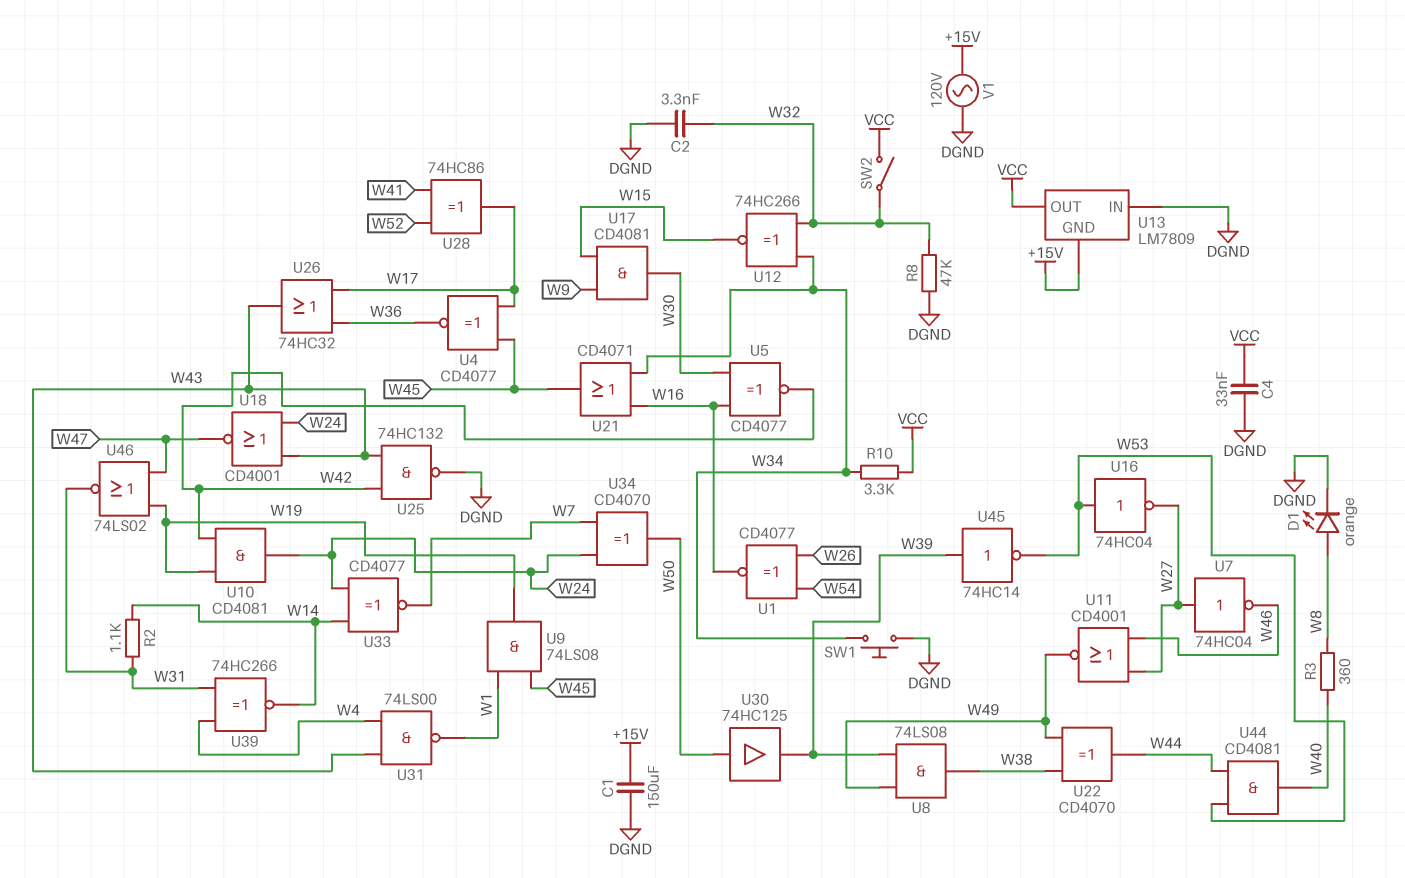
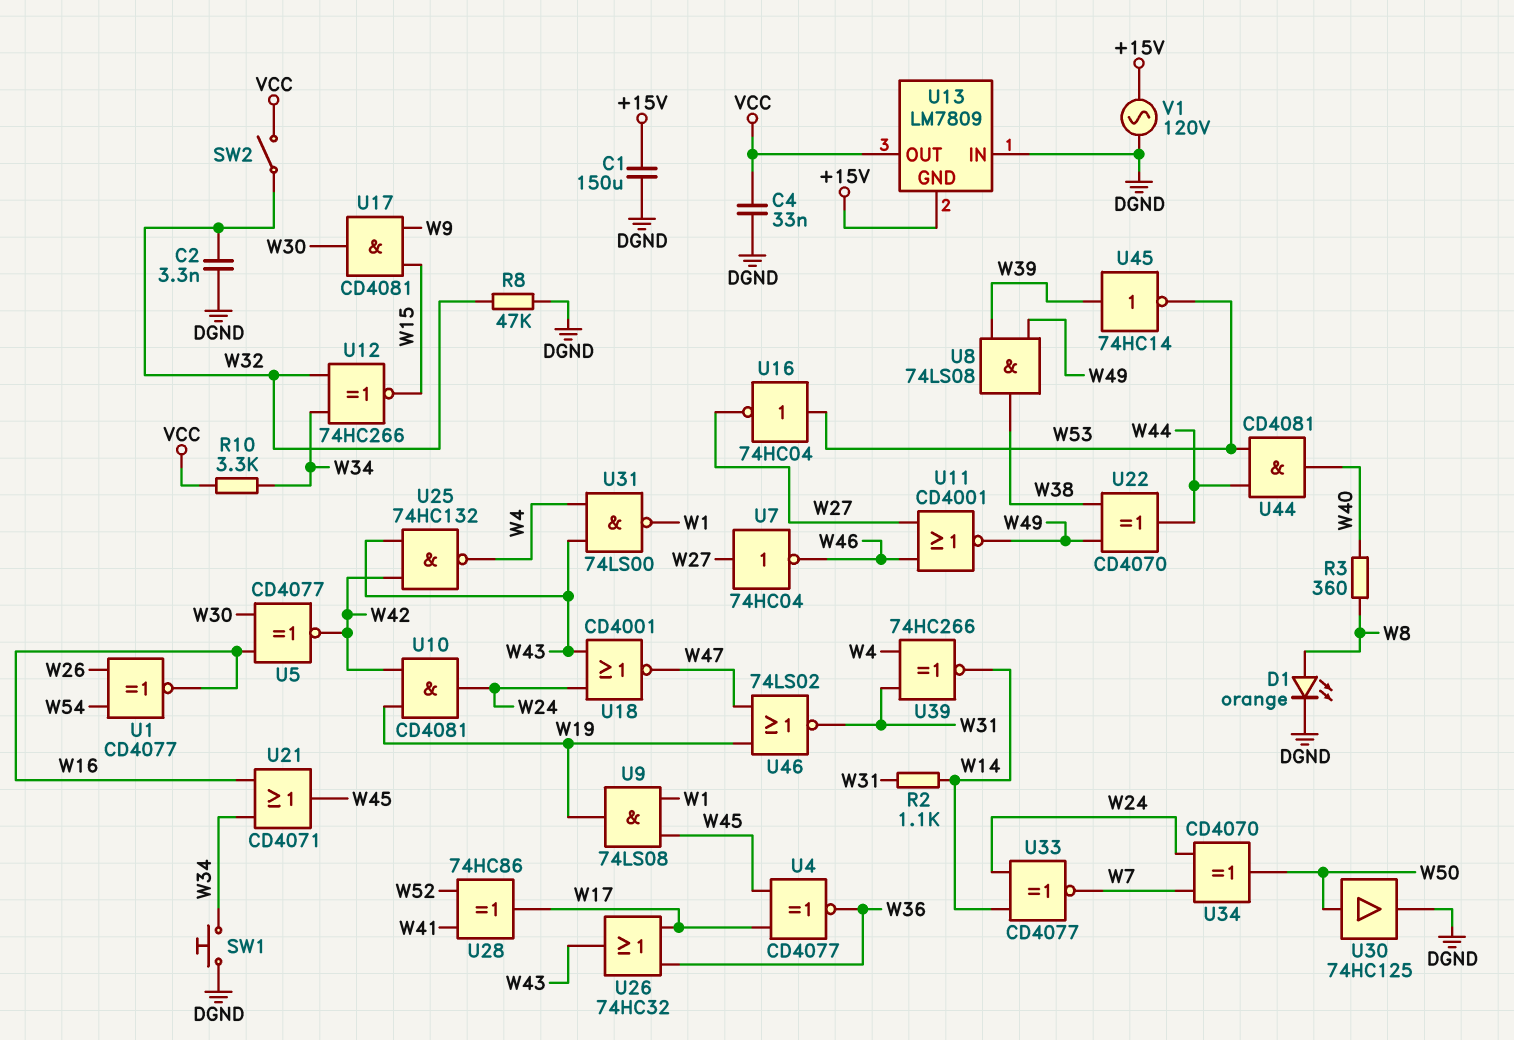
U25: NAND 74HC132 (in W42, in W43, out DGND) -> NAND 74HC132 (in W42, in W43, out W4)
U30: buffer 74HC125 (in W50, out W39) -> buffer 74HC125 (in W50, out DGND)

